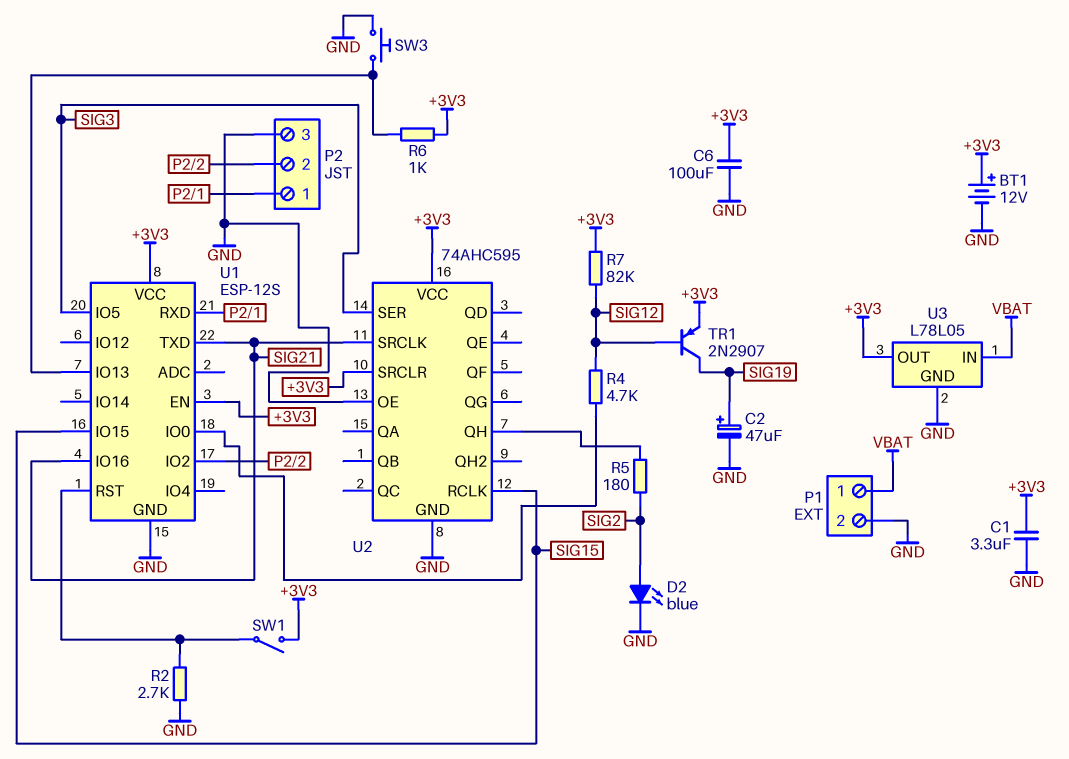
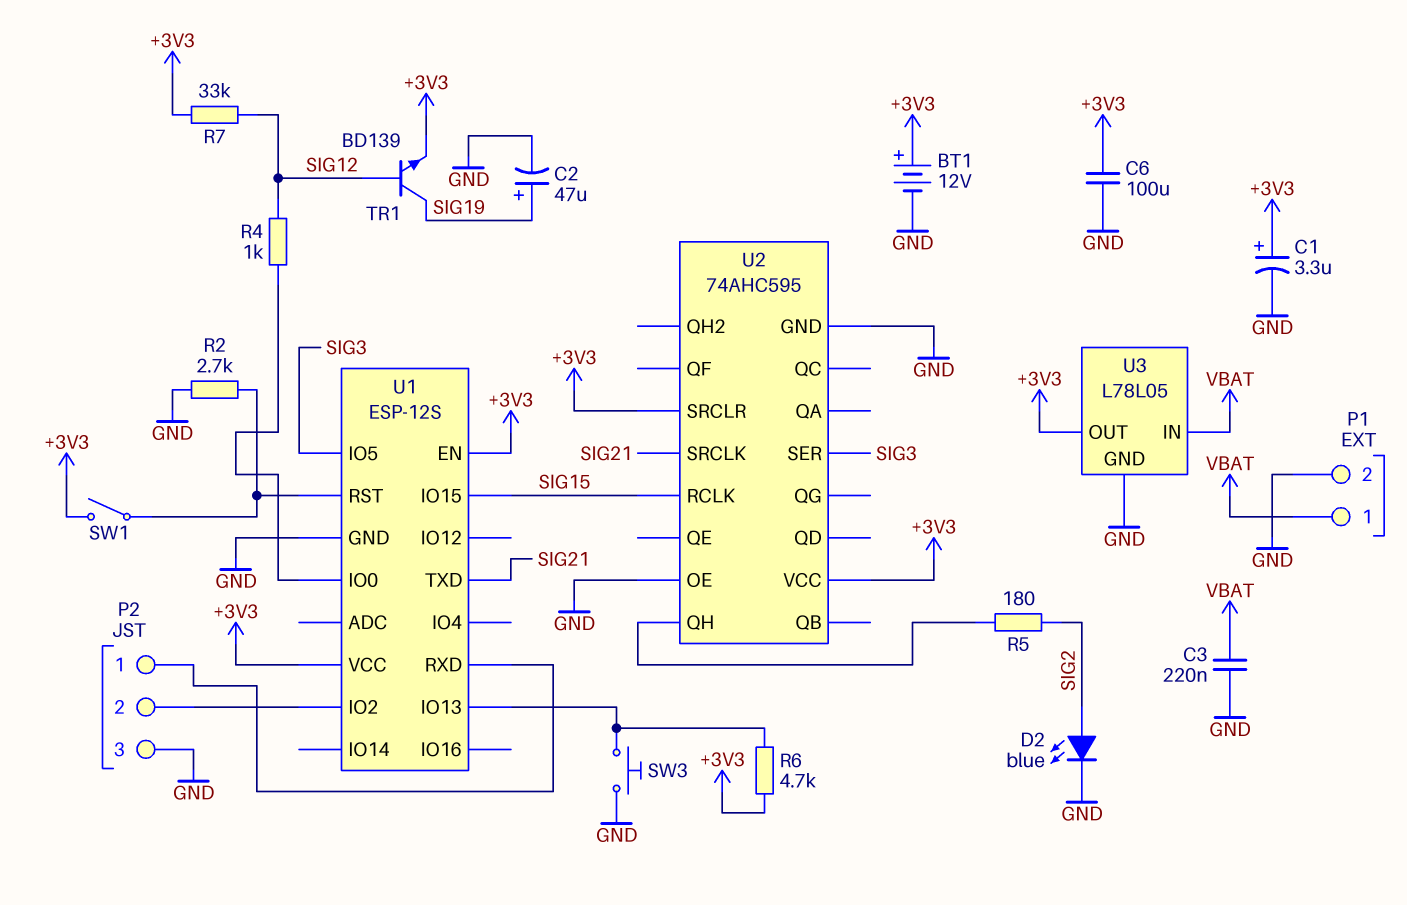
C1: 3.3uF (+3V3, GND) -> 3.3uF (plus +3V3, minus GND)
C3: none -> 220nF (GND, VBAT)
R4: 4.7k (SIG12, U1/IO0) -> 1k (SIG12, U1/IO0)
R6: 1k (+3V3, U1/IO13) -> 4.7k (+3V3, U1/IO13)
R7: 82k (+3V3, SIG12) -> 33k (+3V3, SIG12)
TR1: PNP 2N2907 (B SIG12, C SIG19, E +3V3) -> NPN BD139 (B SIG12, C SIG19, E +3V3)
U1 pin IO16: SIG21 -> none

